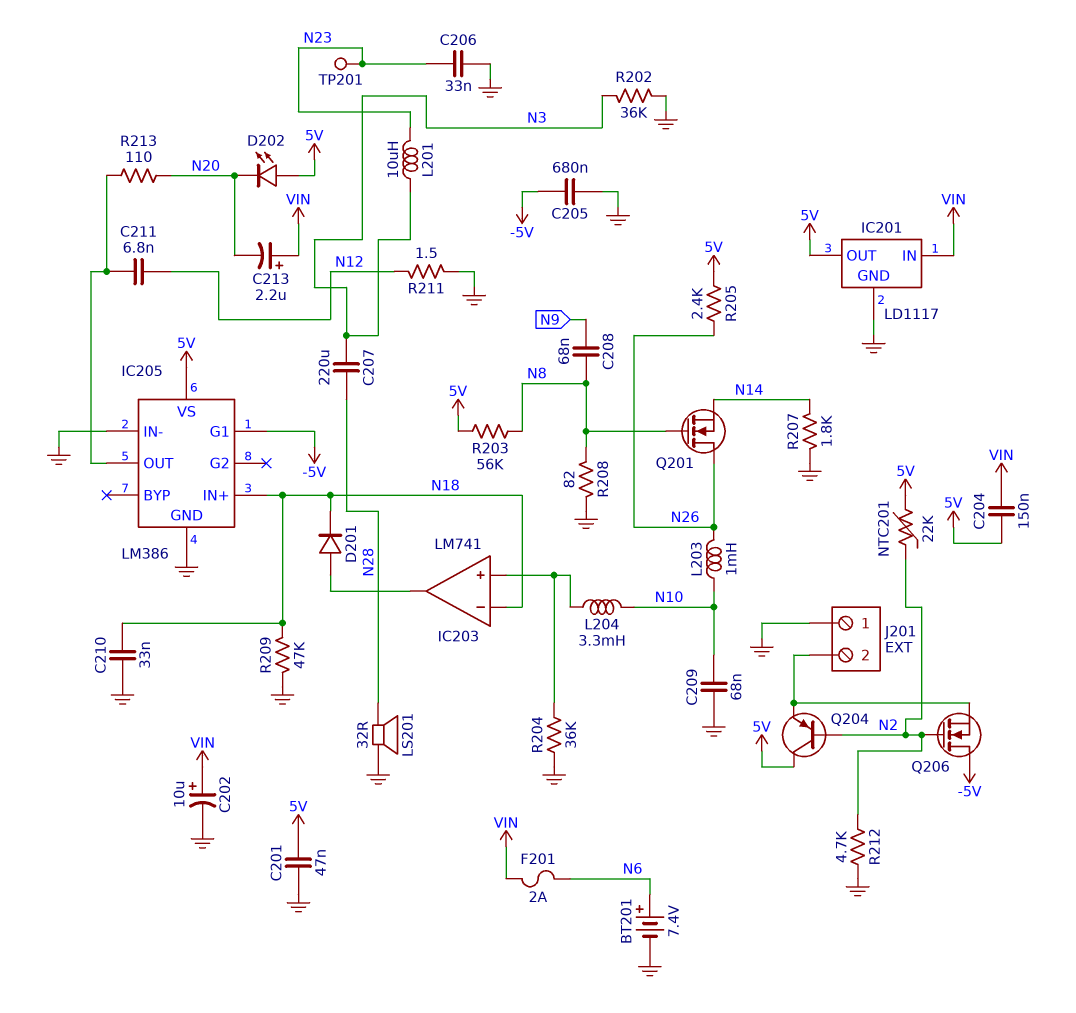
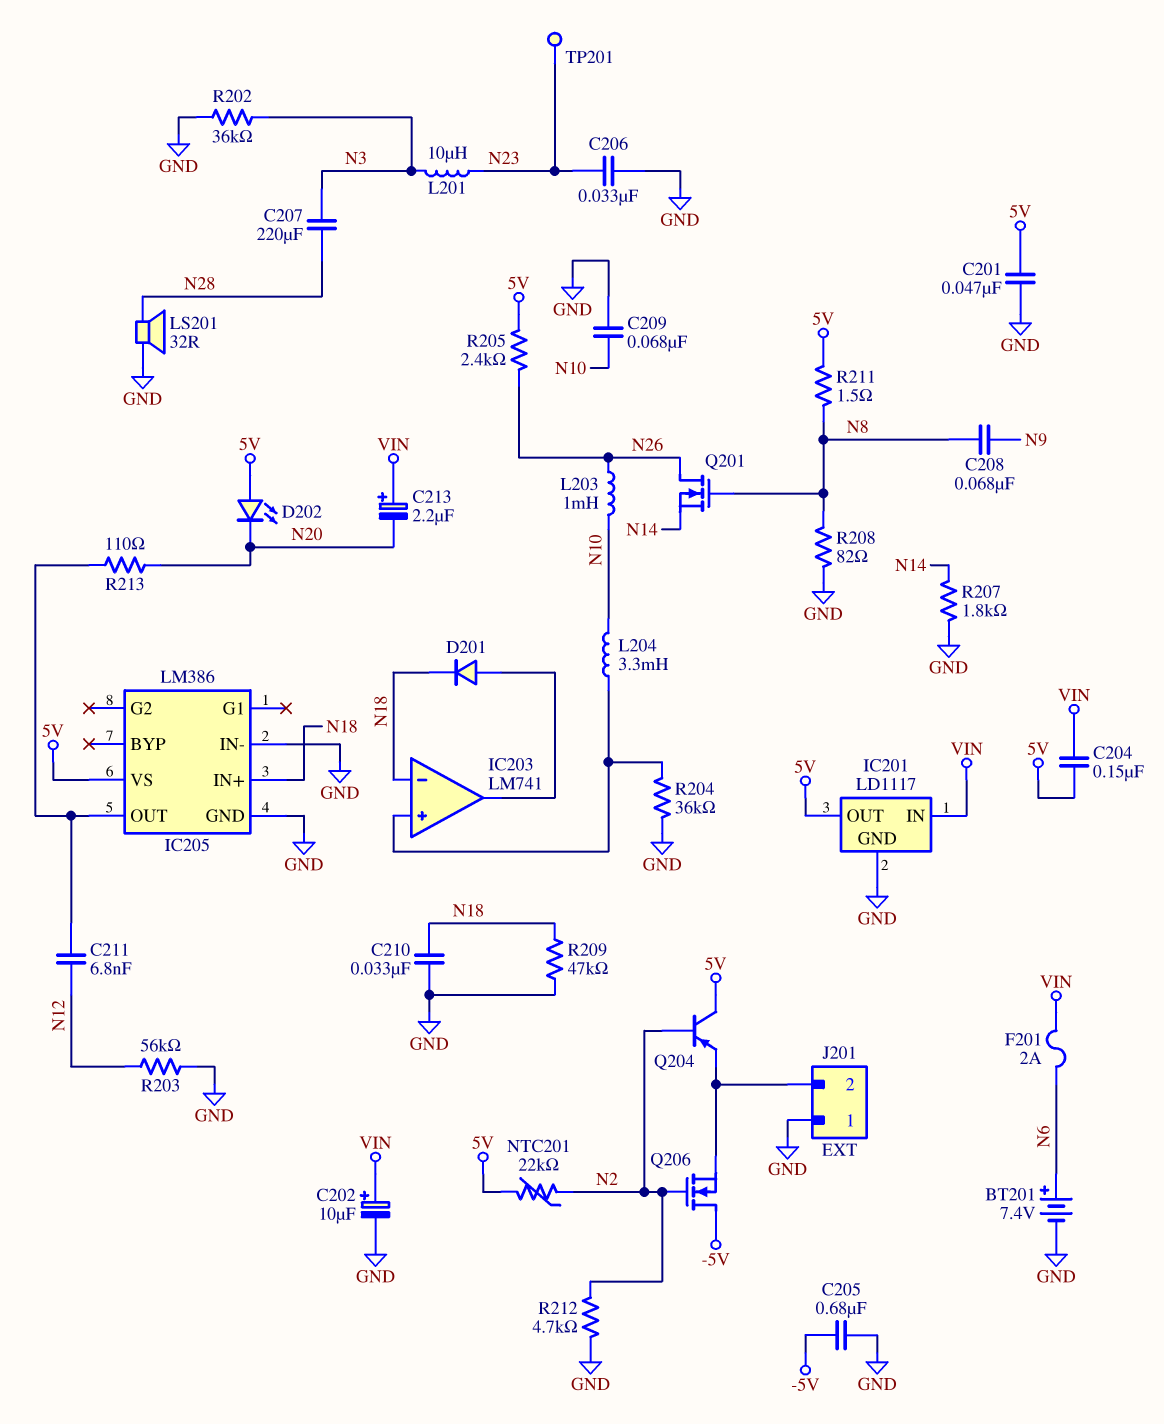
IC205 pin G1: -5V -> none
R203: 56k (5V, N8) -> 56k (GND, N12)
R211: 1.5 (GND, N12) -> 1.5 (5V, N8)

